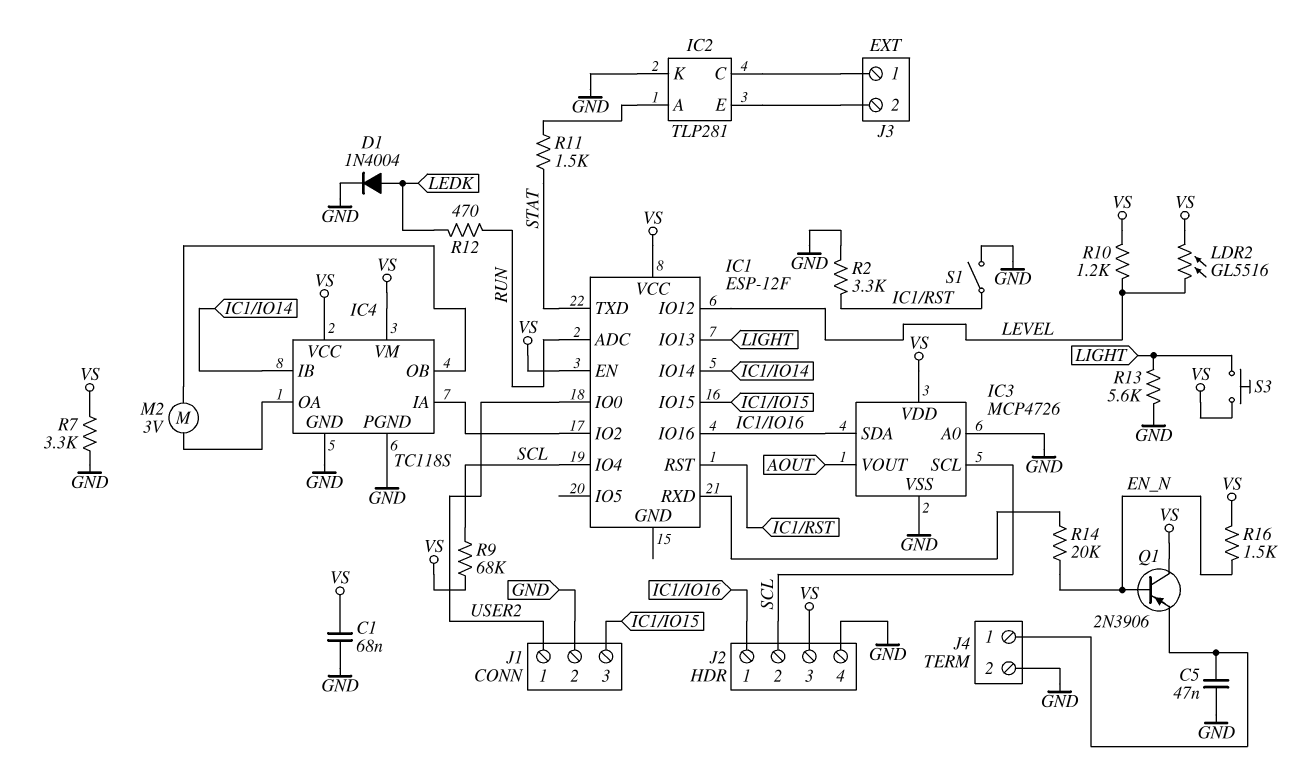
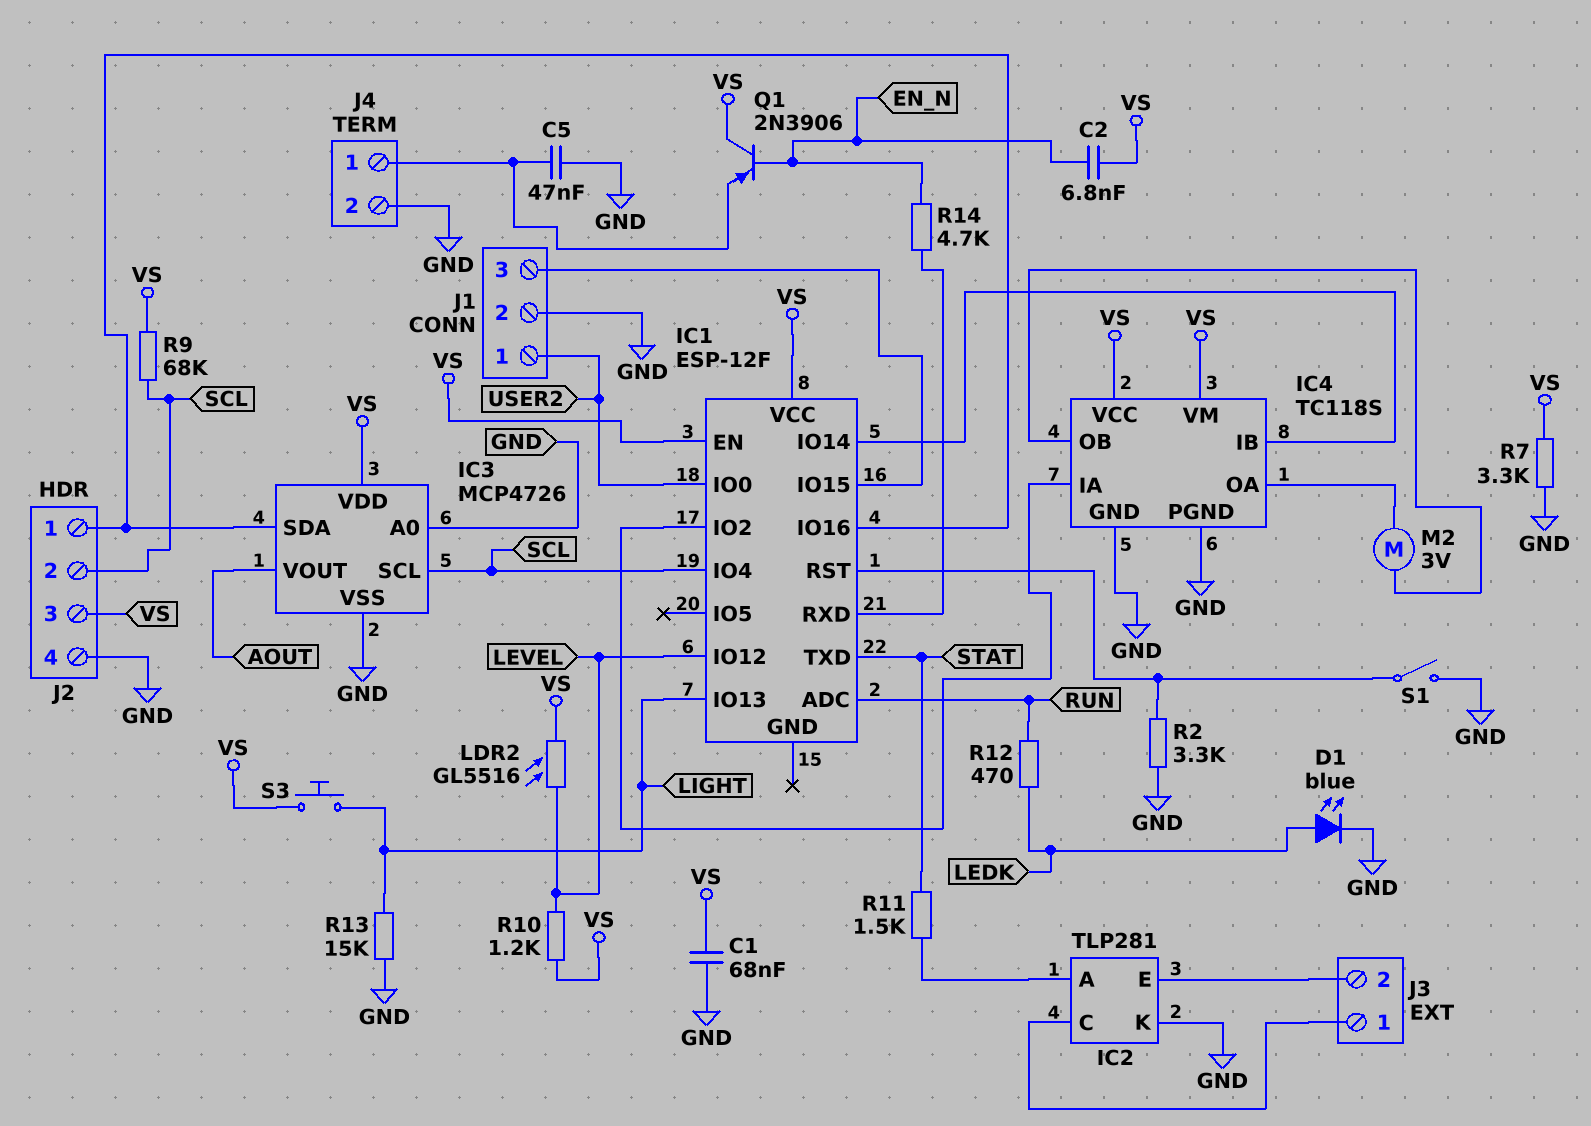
C2: none -> 6.8nF (EN_N, VS)
D1: diode 1N4004 (A LEDK, K GND) -> LED blue (A LEDK, K GND)
R13: 5.6k (GND, LIGHT) -> 15k (GND, LIGHT)
R14: 20k (EN_N, IC1/RXD) -> 4.7k (EN_N, IC1/RXD)
R16: 1.5k (EN_N, VS) -> none

